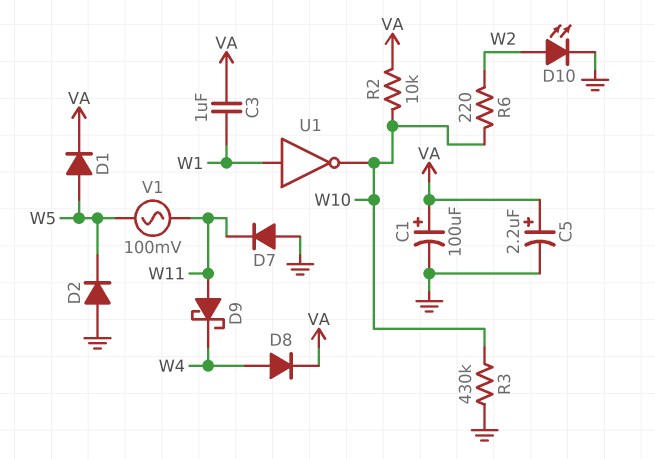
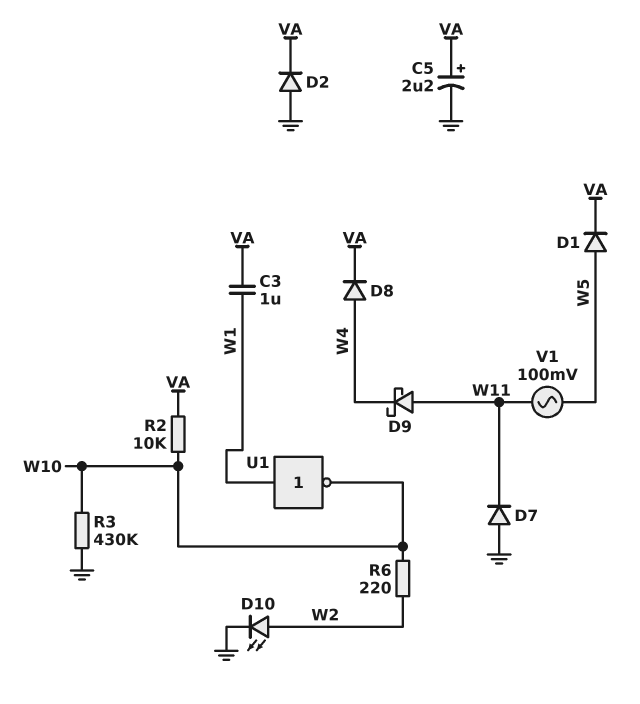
C1: 100uF (plus VA, minus GND) -> none
D2: diode (A GND, K W5) -> diode (A GND, K VA)

